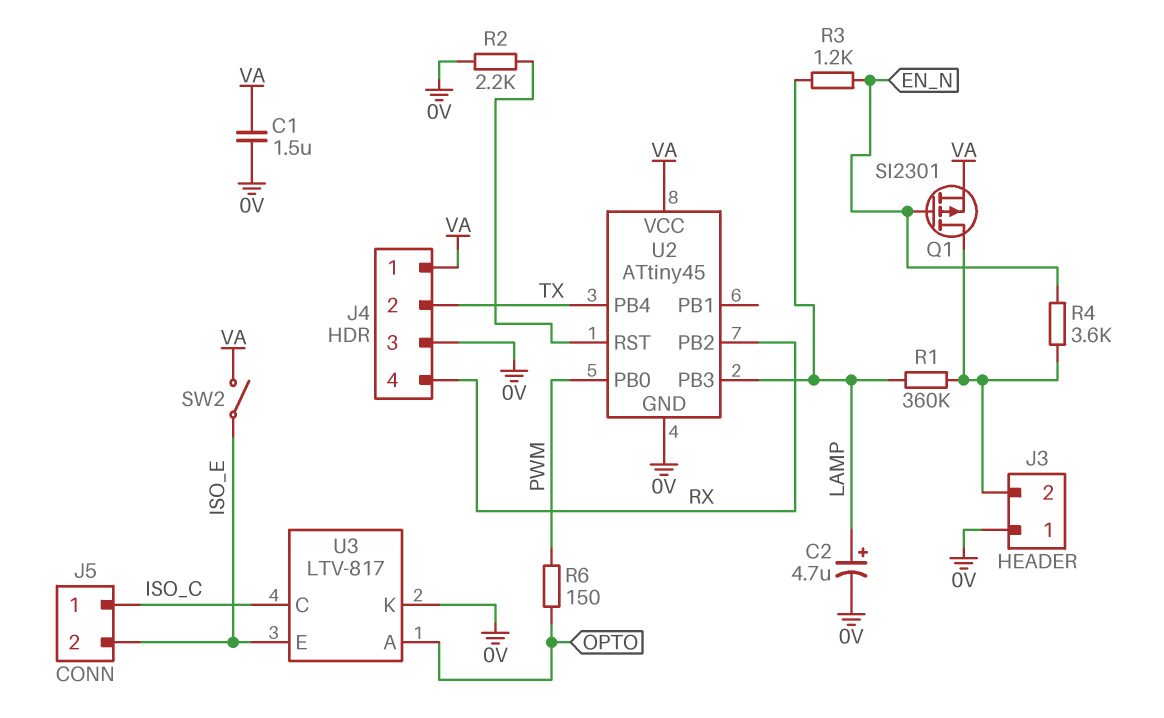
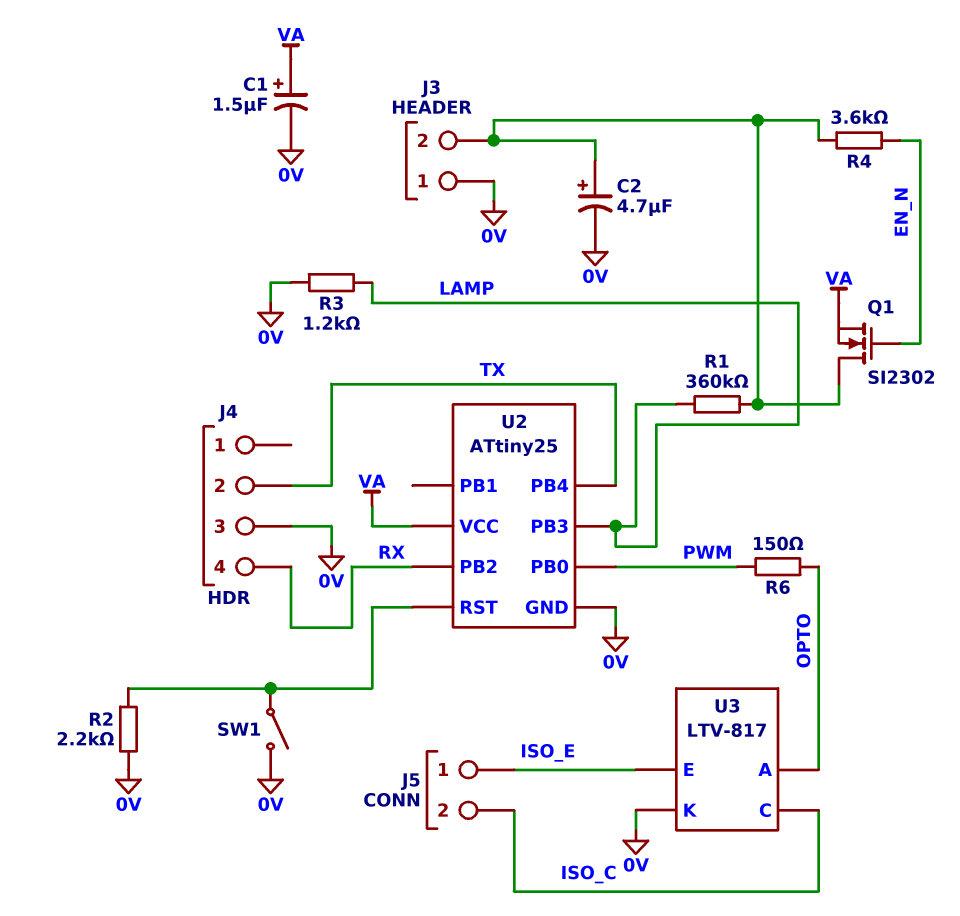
C1: 1.5uF (0V, VA) -> 1.5uF (plus VA, minus 0V)
C2: 4.7uF (plus LAMP, minus 0V) -> 4.7uF (plus J3/2, minus 0V)
J4 pin 1: VA -> none
J5 pin 1: ISO_C -> ISO_E
J5 pin 2: ISO_E -> ISO_C
Q1: PMOS SI2301 (G EN_N, D J3/2, S VA) -> NMOS SI2302 (G EN_N, D J3/2, S VA)
R3: 1.2k (EN_N, LAMP) -> 1.2k (0V, LAMP)
SW1: none -> switch (0V, U2/RST)
SW2: switch (ISO_E, VA) -> none
U2: ATtiny45 -> ATtiny25

